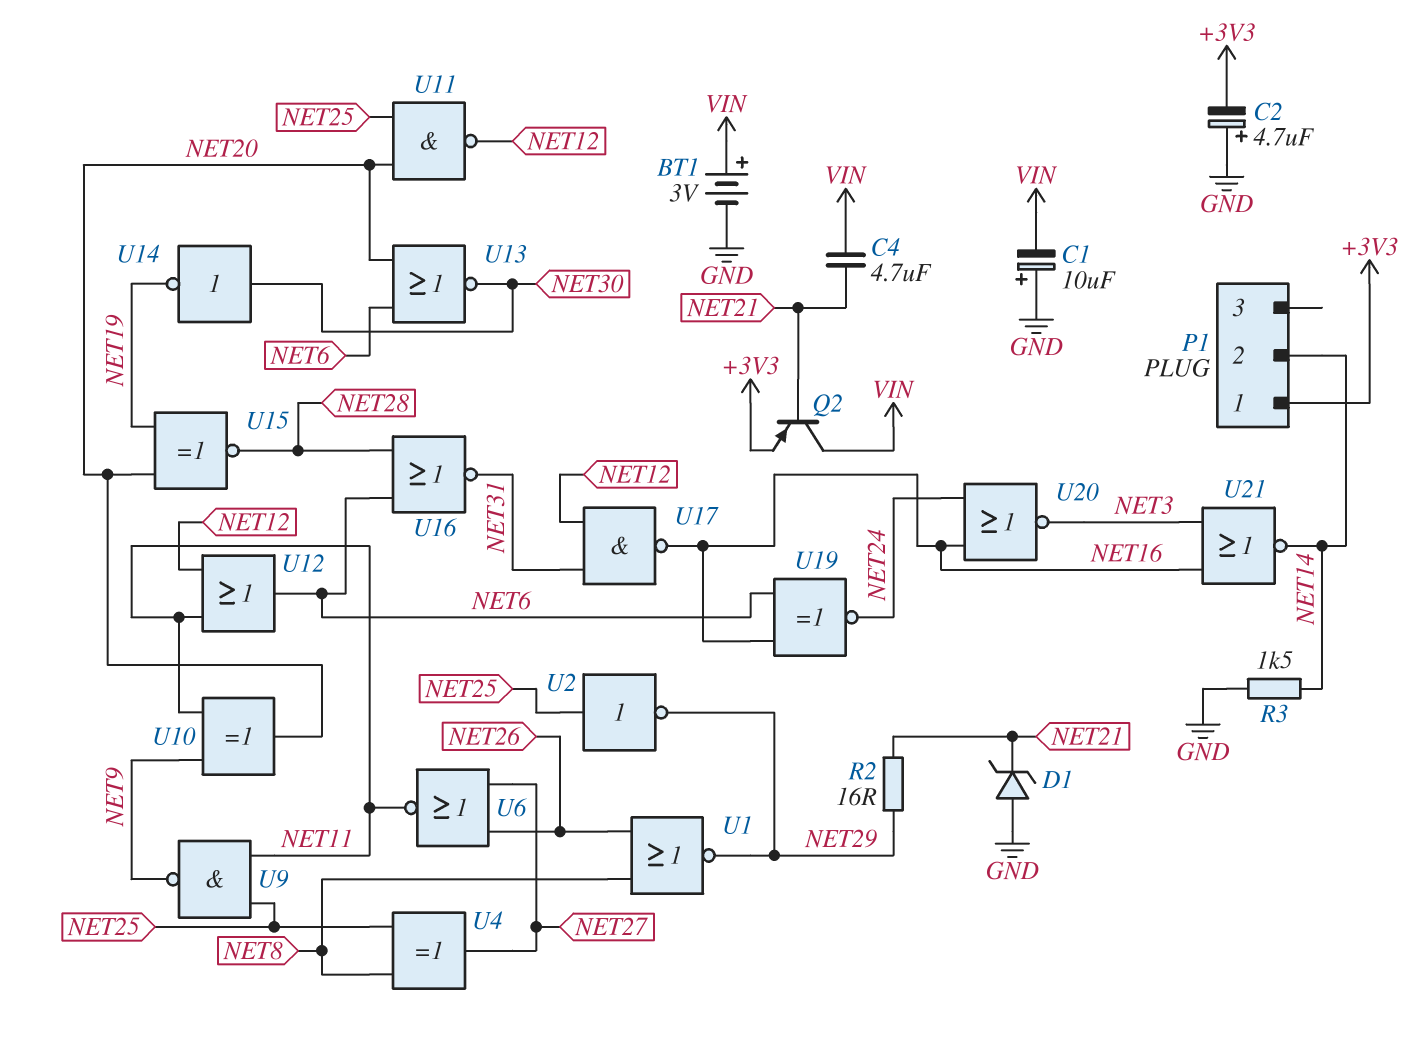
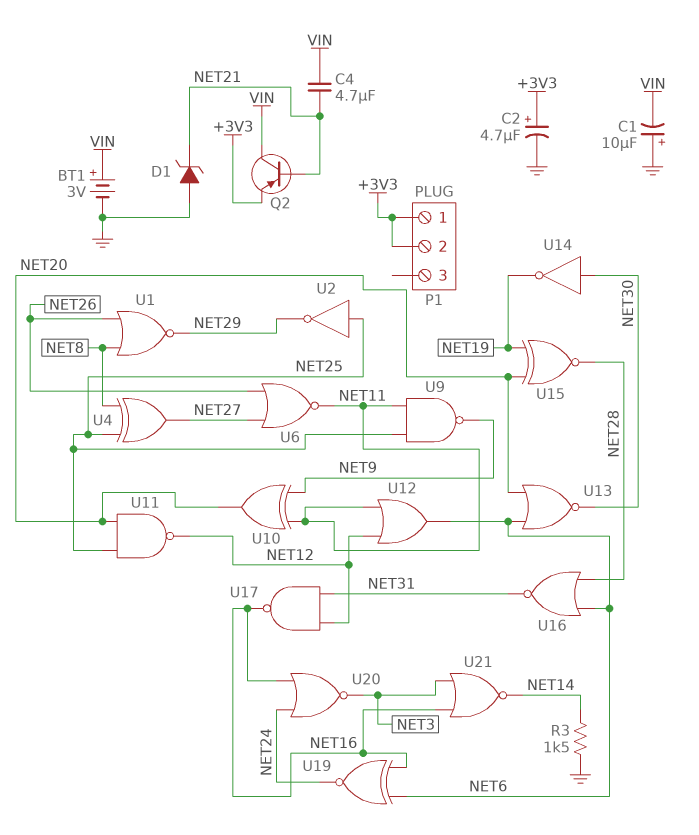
C2: 4.7uF (plus GND, minus +3V3) -> 4.7uF (plus +3V3, minus GND)
P1 pin 2: NET14 -> +3V3
R2: 16 (NET21, NET29) -> none

